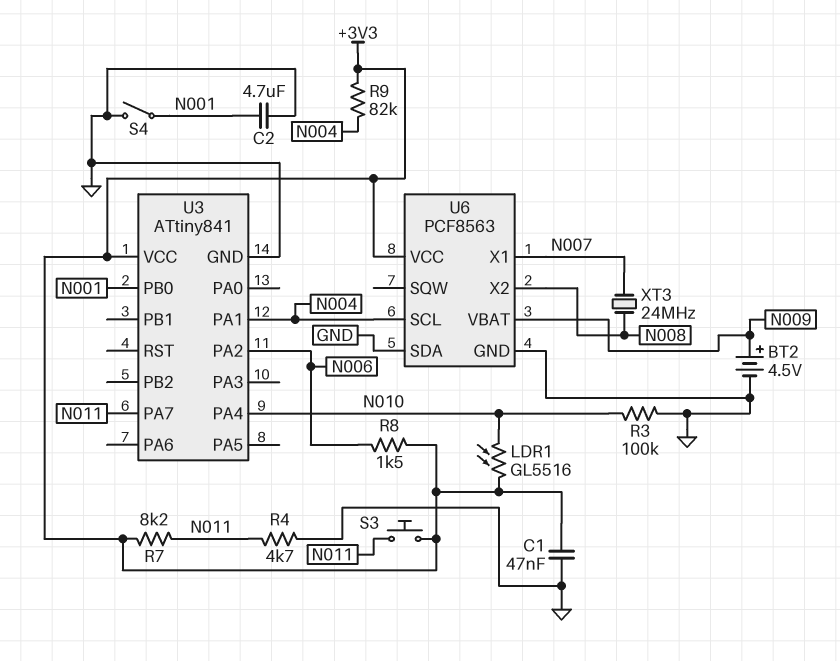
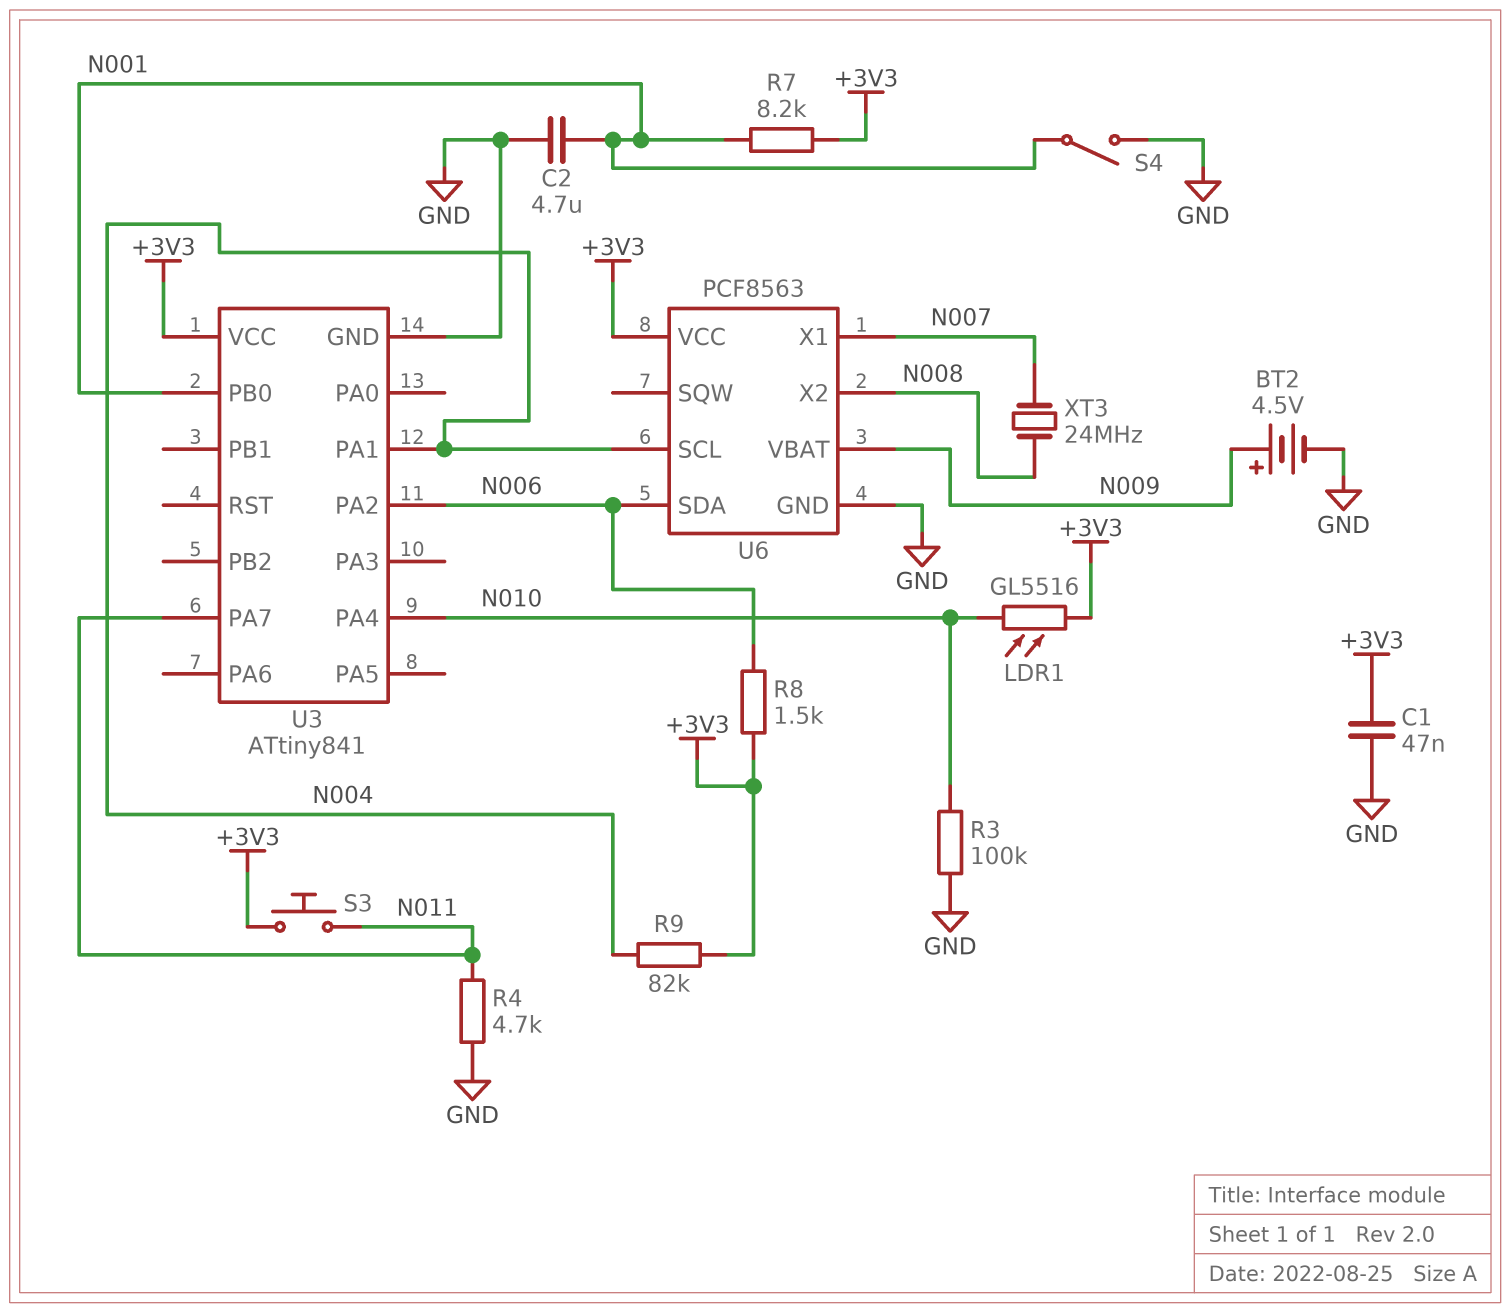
R7: 8.2k (+3V3, N011) -> 8.2k (+3V3, N001)
U6 pin SDA: GND -> N006

